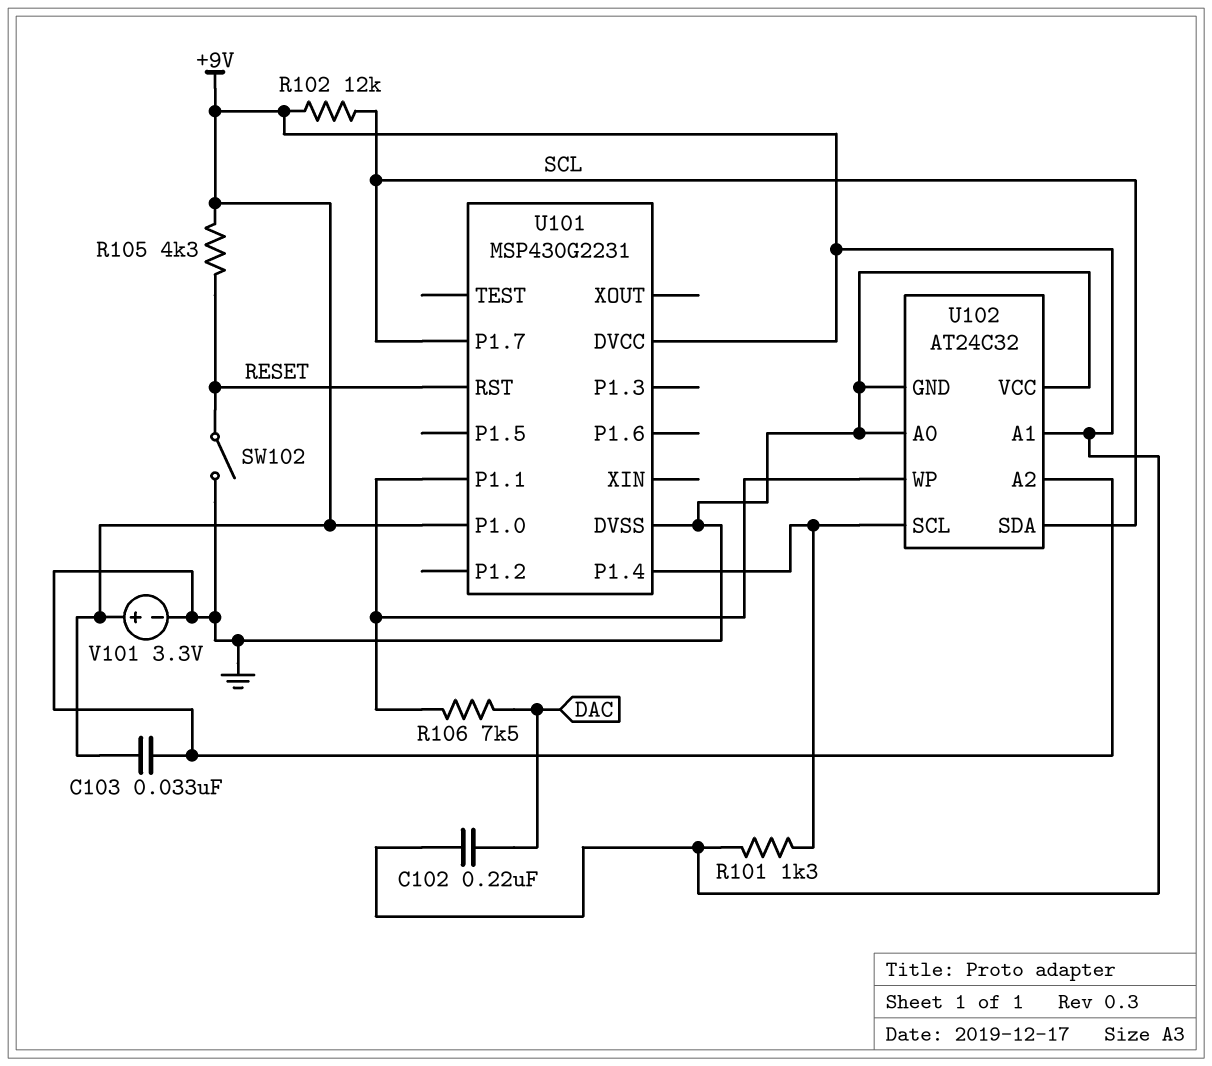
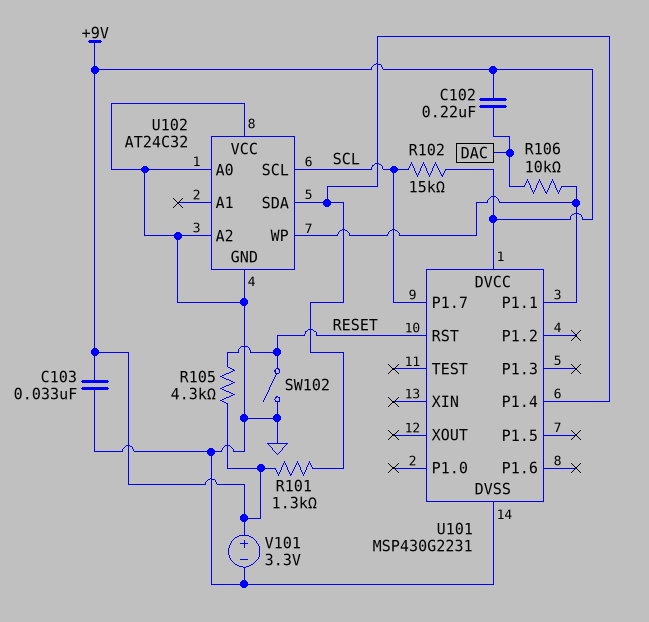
R102: 12k (+9V, SCL) -> 15k (+9V, SCL)
R106: 7.5k (DAC, U101/P1.1) -> 10k (DAC, U101/P1.1)
U101 pin P1.0: +9V -> none
U102 pin A1: +9V -> none
U102 pin SCL: U101/P1.4 -> SCL
U102 pin SDA: SCL -> U101/P1.4

